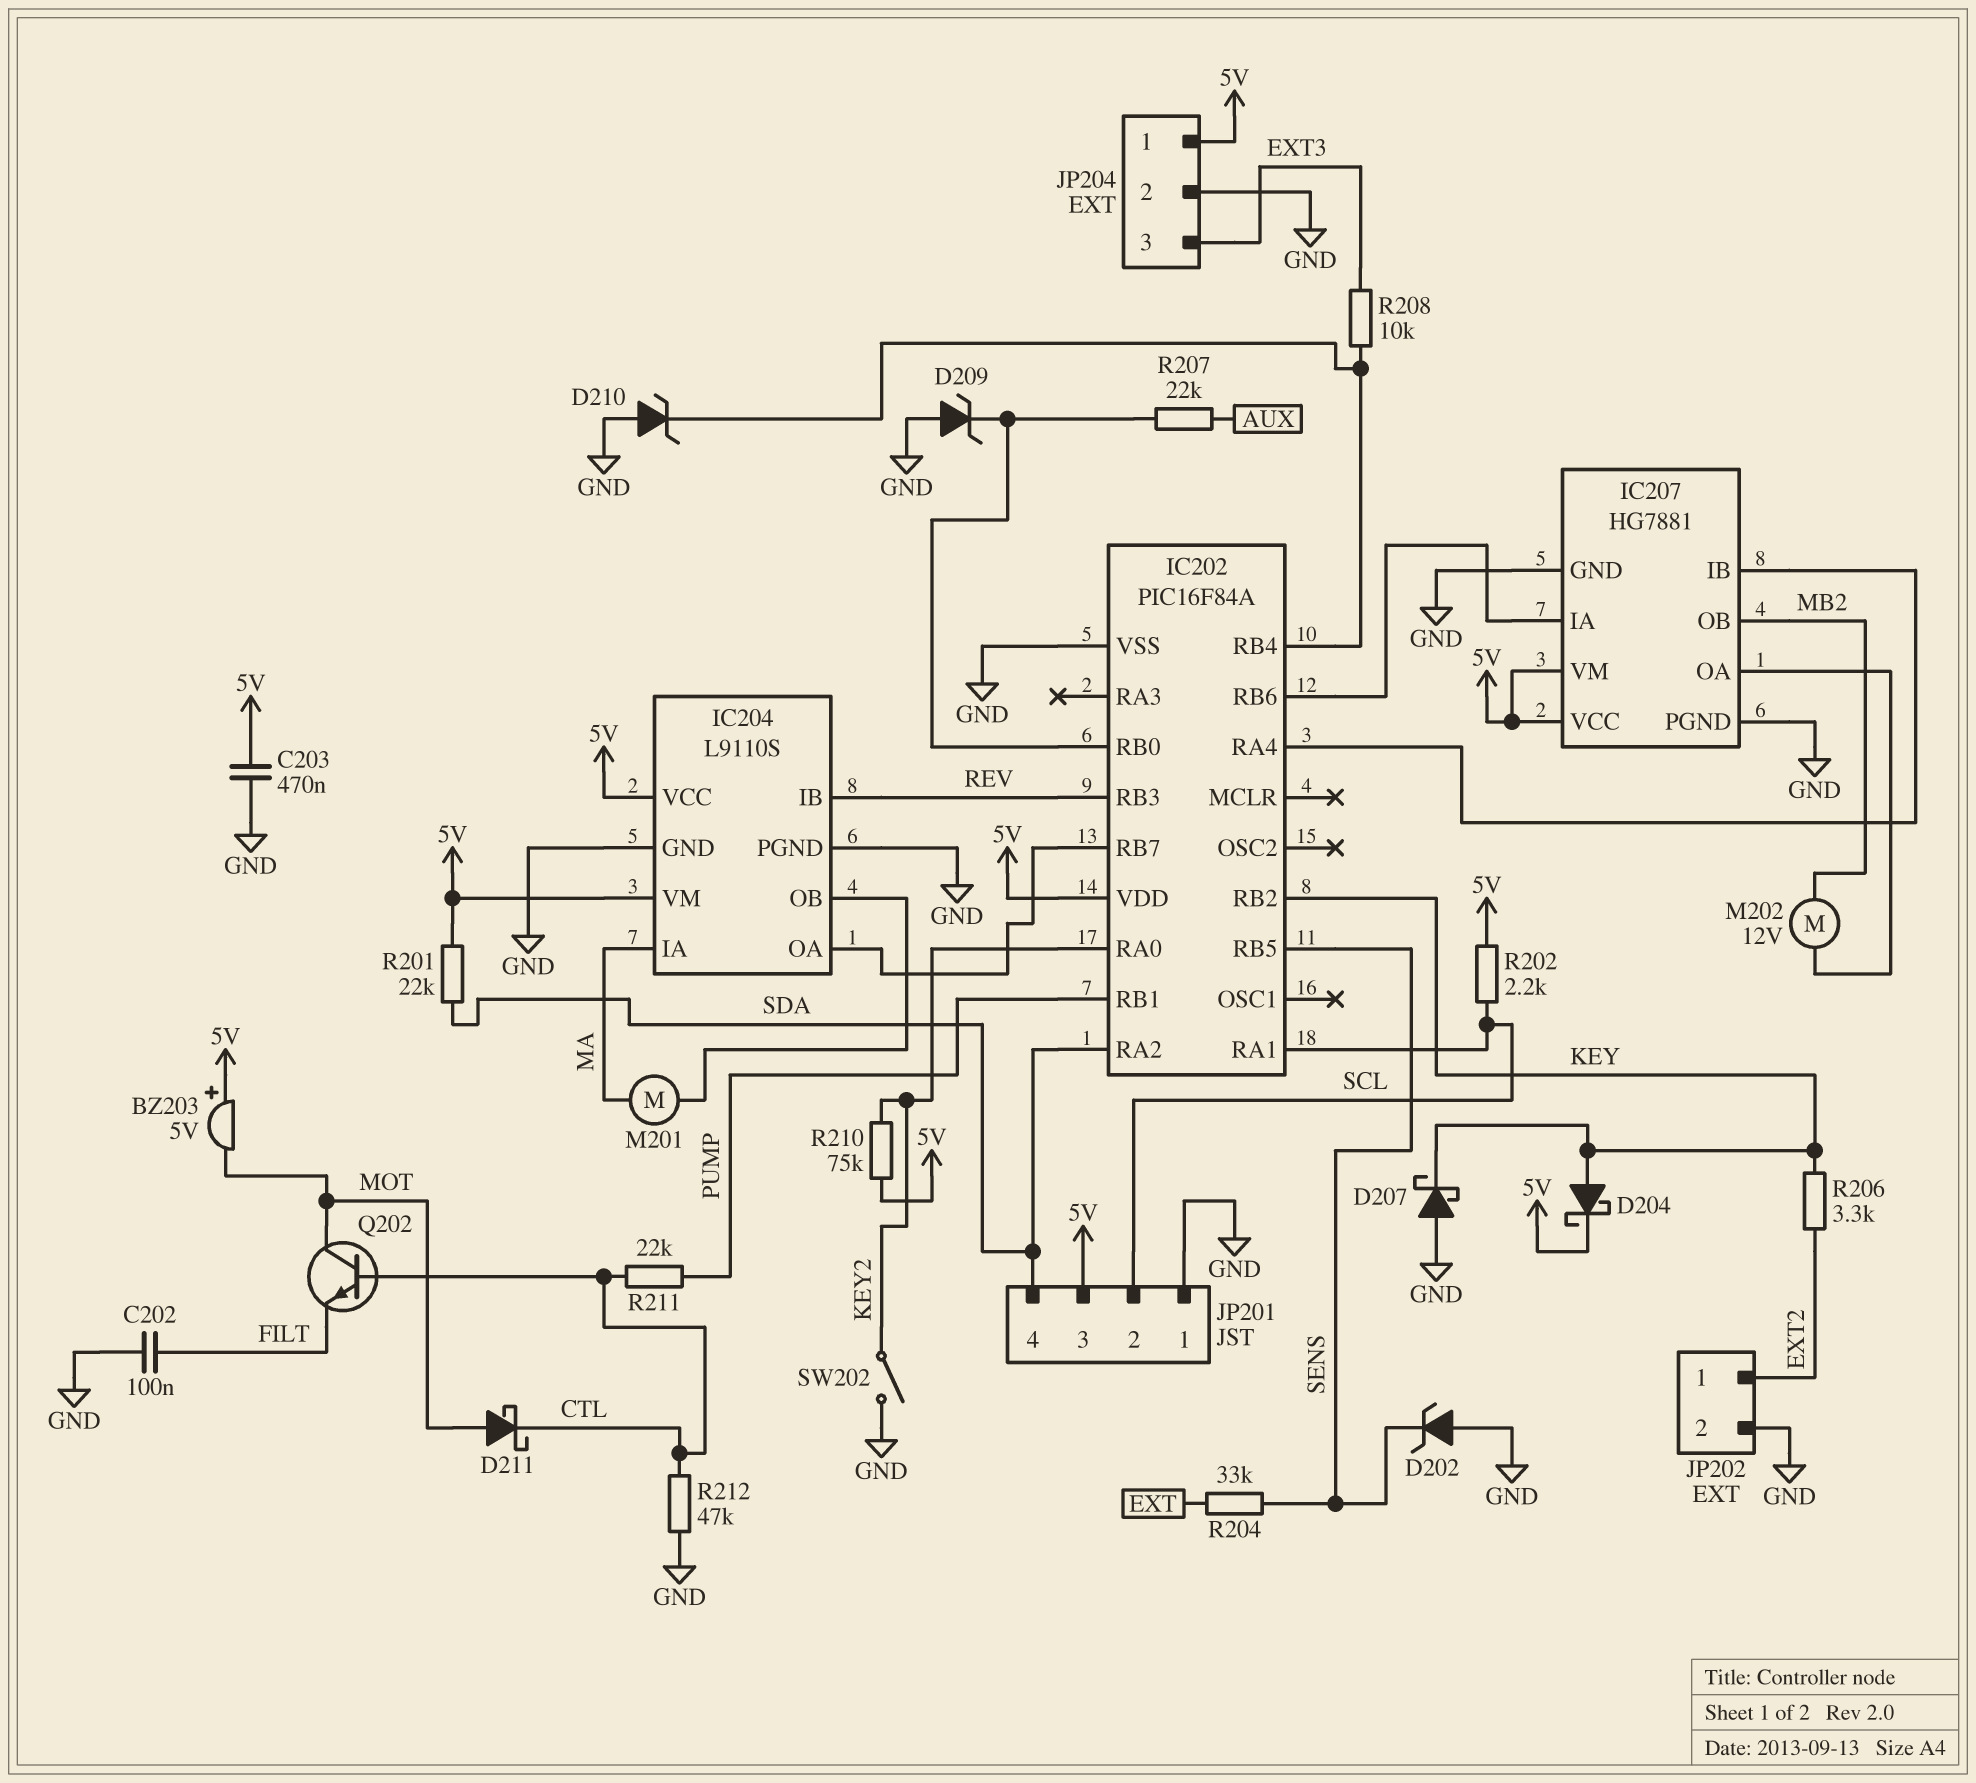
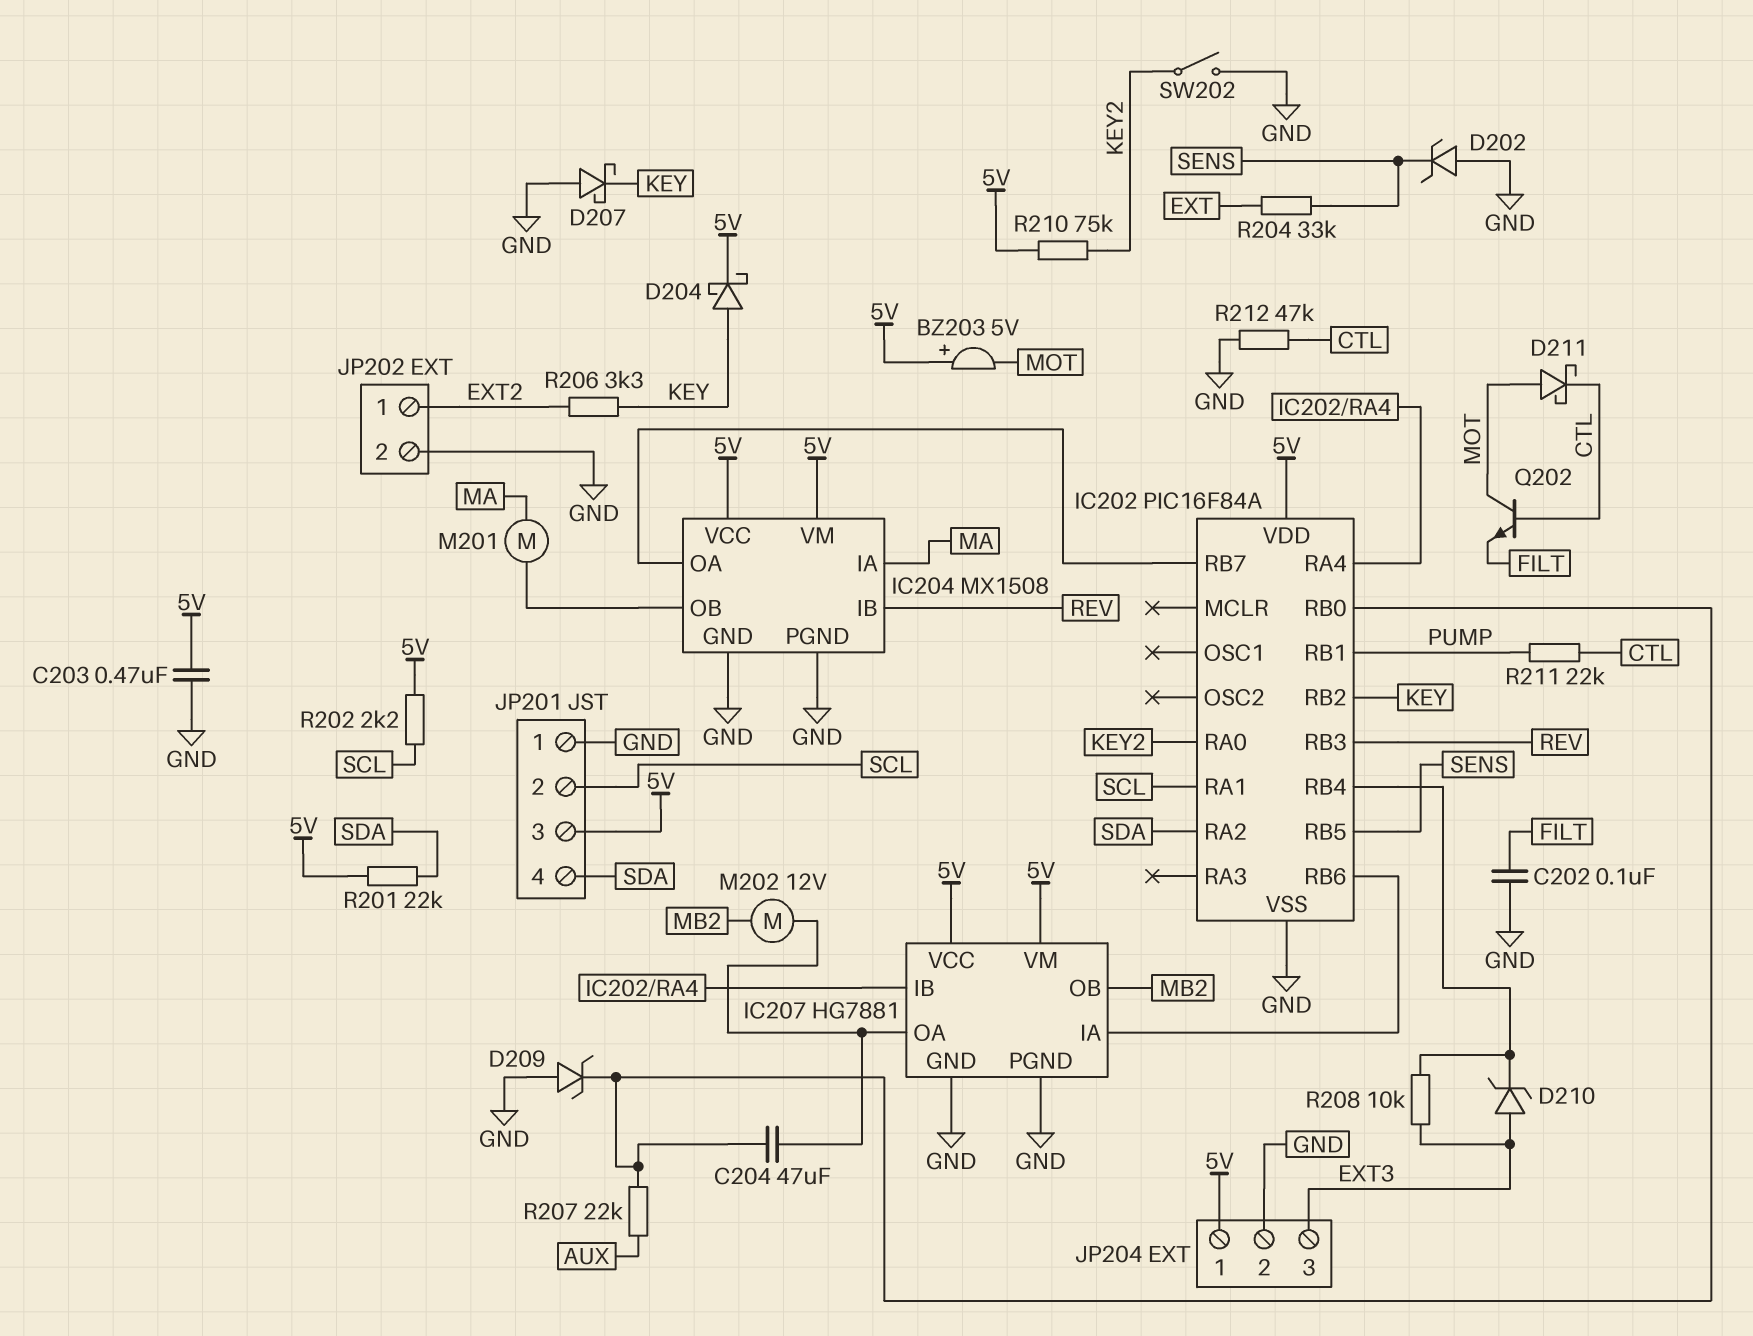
C204: none -> 47uF (IC202/RB0, IC207/OA)
D210: zener (A GND, K IC202/RB4) -> zener (A EXT3, K IC202/RB4)
IC204: L9110S -> MX1508

